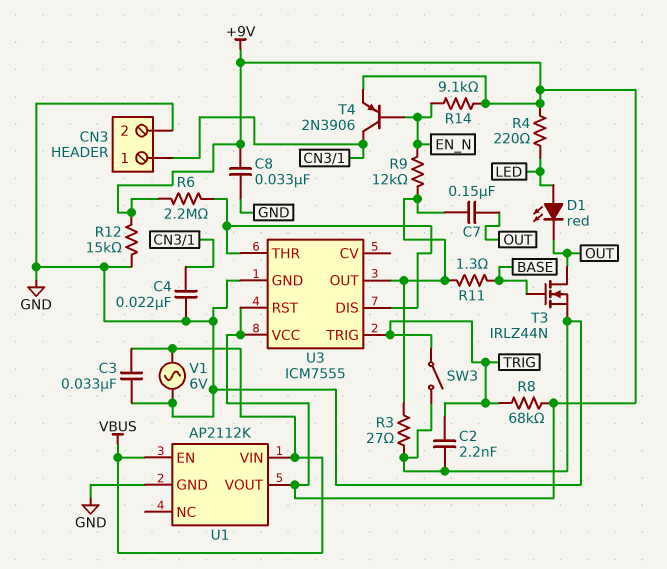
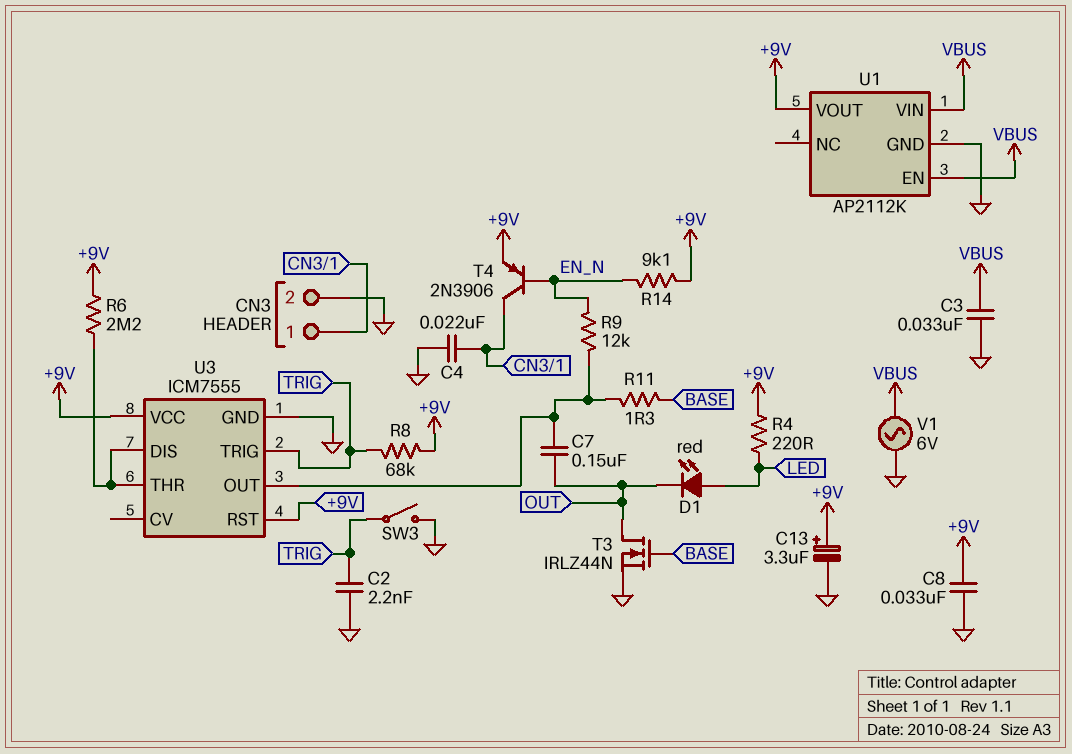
C13: none -> 3.3uF (plus +9V, minus GND)
R3: 27 (GND, U3/OUT) -> none
R12: 15k (+9V, GND) -> none

